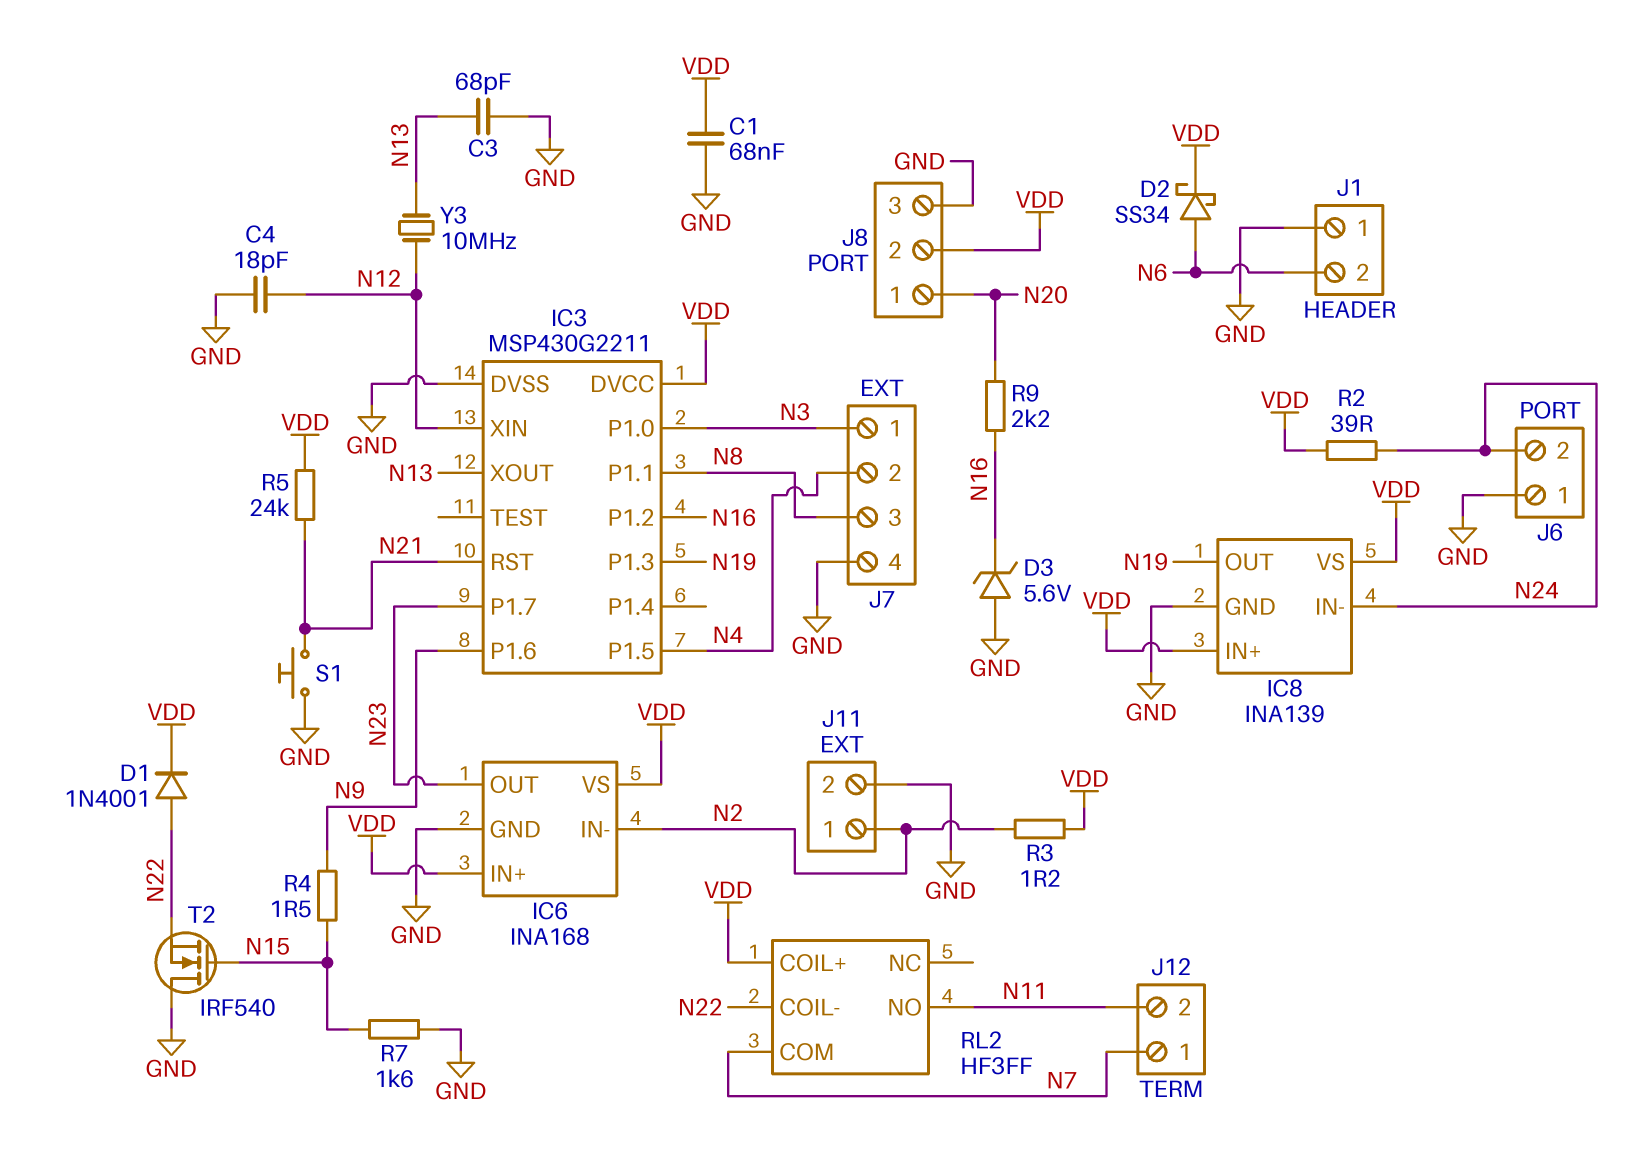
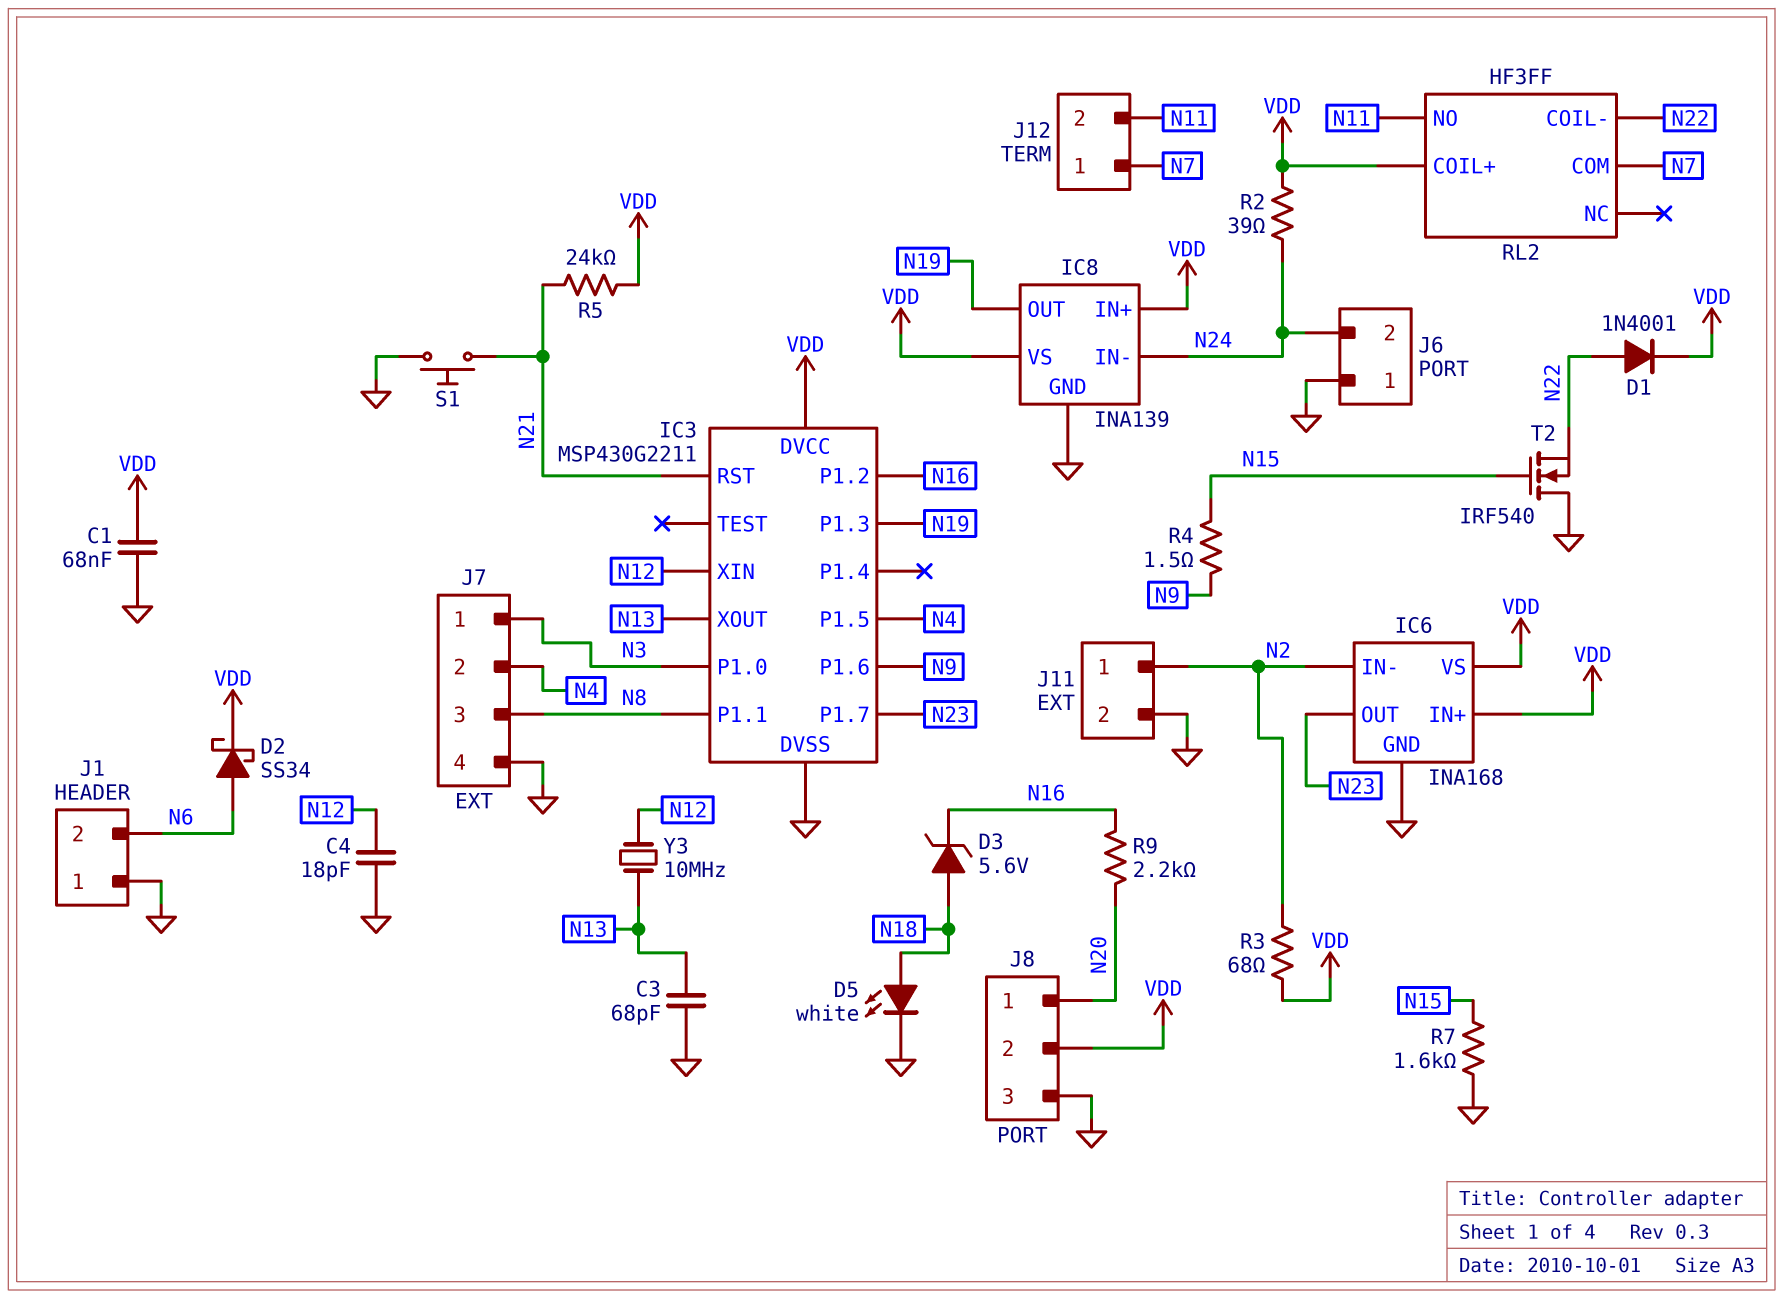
D3: zener 5.6V (A GND, K N16) -> zener 5.6V (A N18, K N16)
D5: none -> LED white (A N18, K GND)
R3: 1.2 (N2, VDD) -> 68 (N2, VDD)

